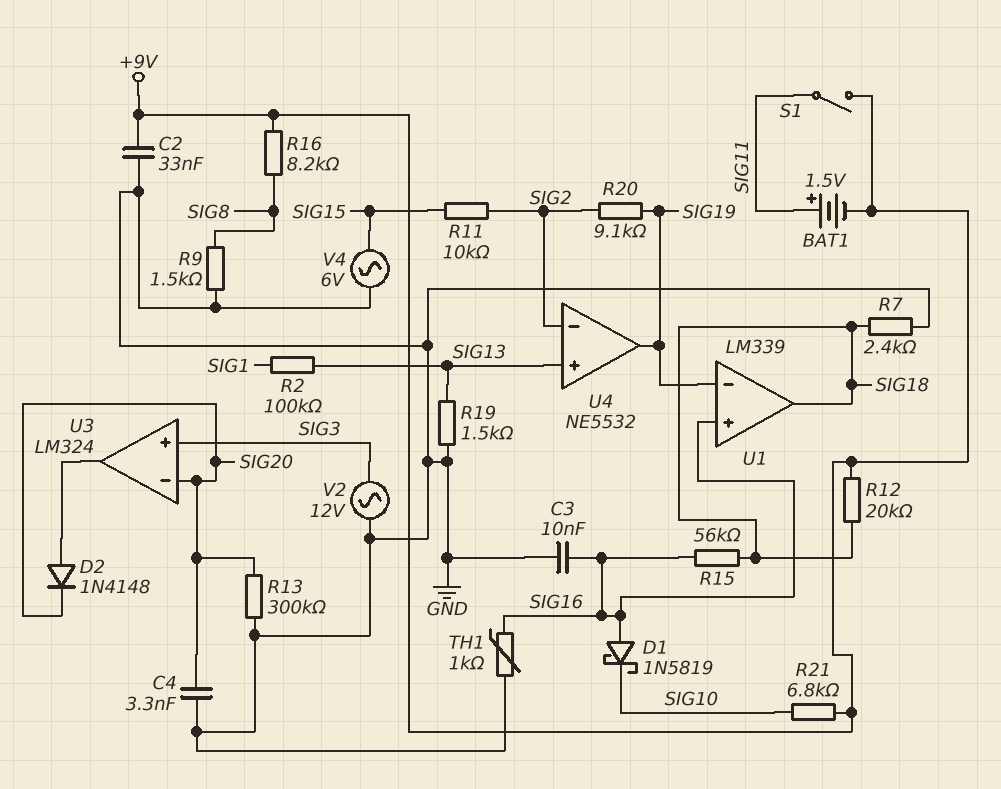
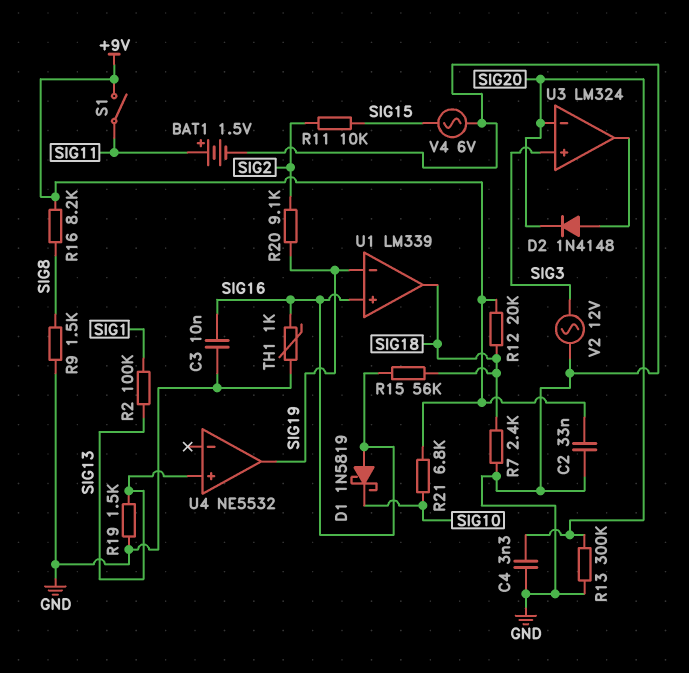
BAT1: 1.5V (plus SIG11, minus +9V) -> 1.5V (plus SIG11, minus GND)
U4 pin in-: SIG2 -> none

